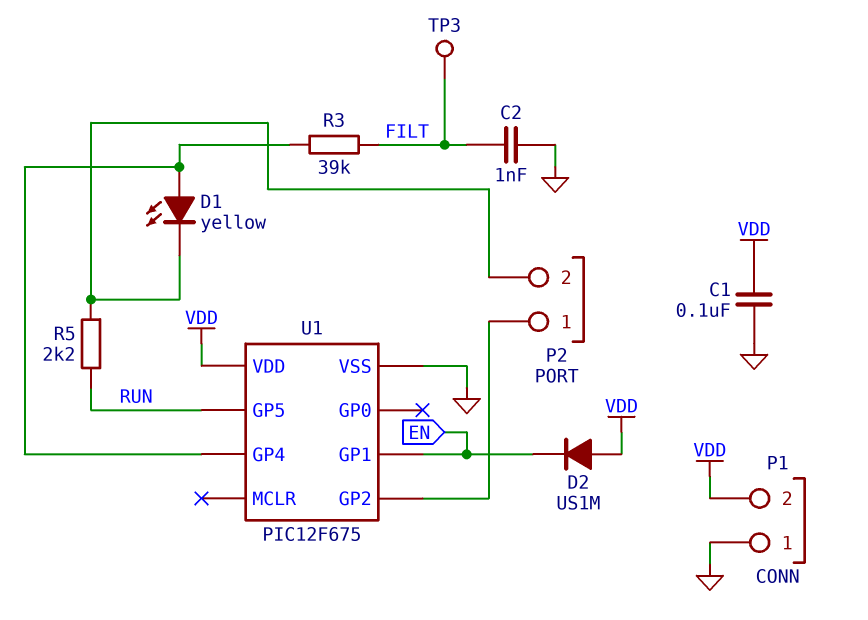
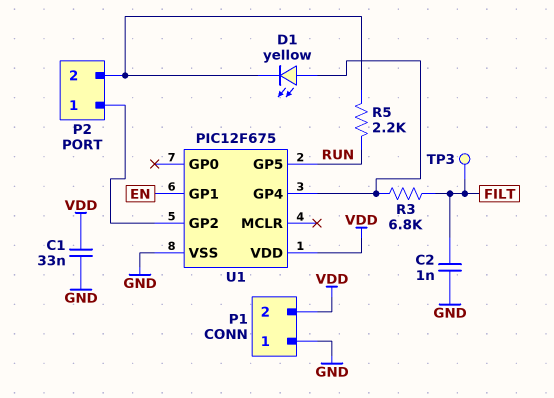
C1: 100nF (GND, VDD) -> 33nF (GND, VDD)
D2: diode US1M (A VDD, K EN) -> none
R3: 39k (FILT, U1/GP4) -> 6.8k (FILT, U1/GP4)

